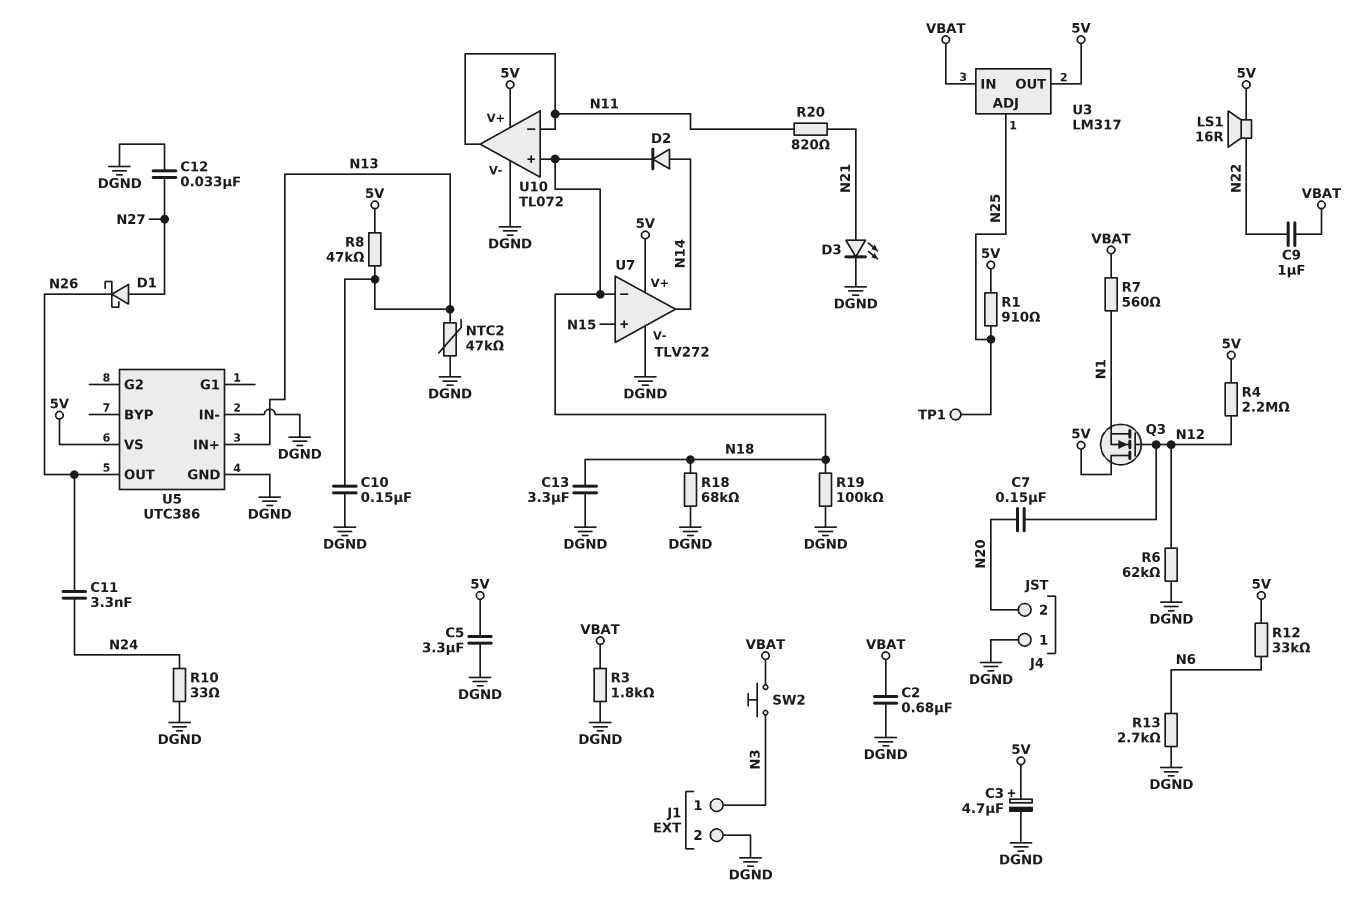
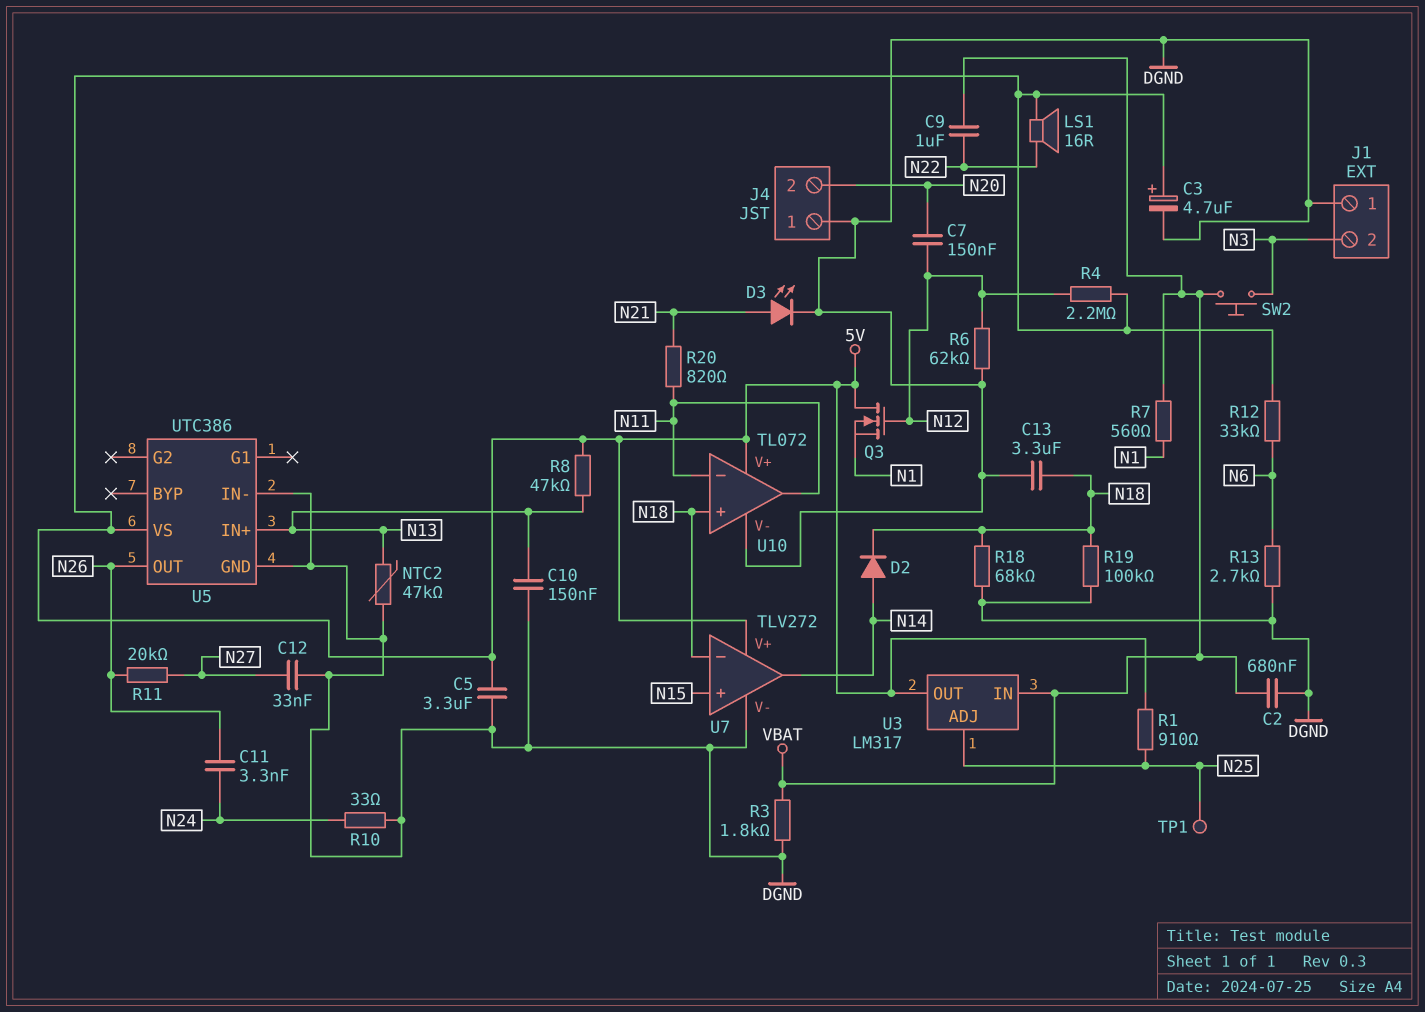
D1: schottky (A N27, K N26) -> none
J1 pin 1: N3 -> DGND
J1 pin 2: DGND -> N3
R11: none -> 20k (N26, N27)

